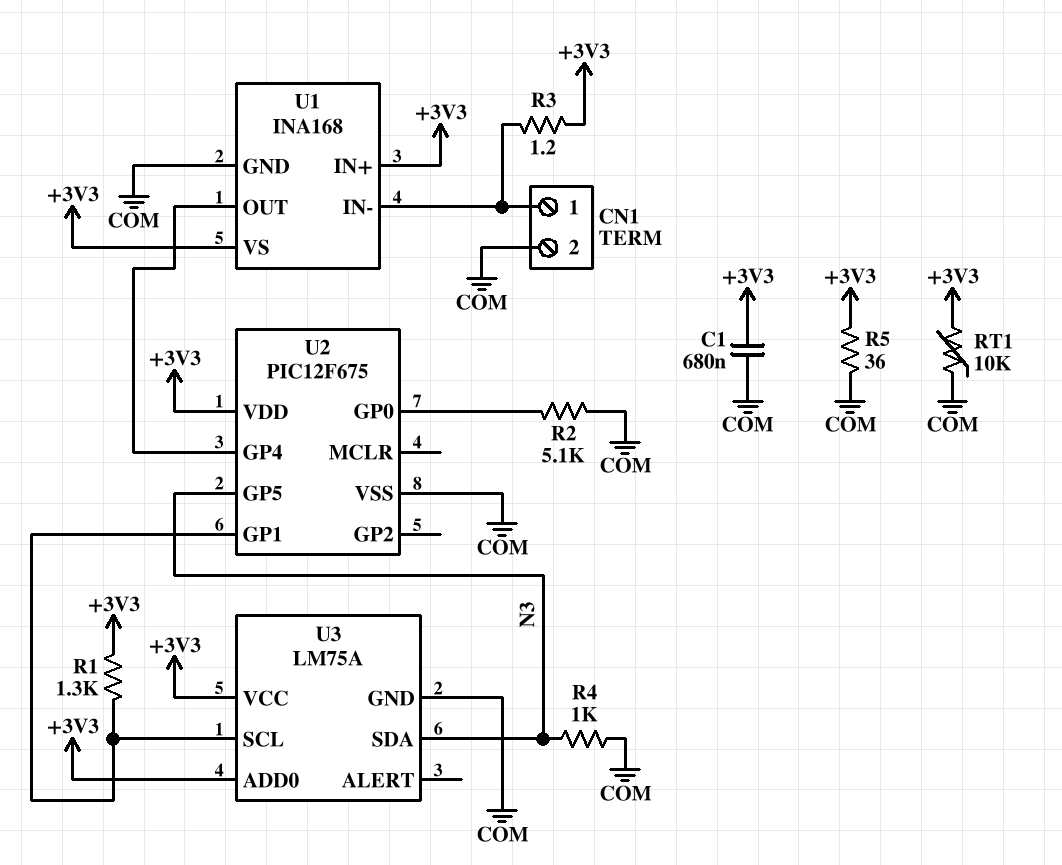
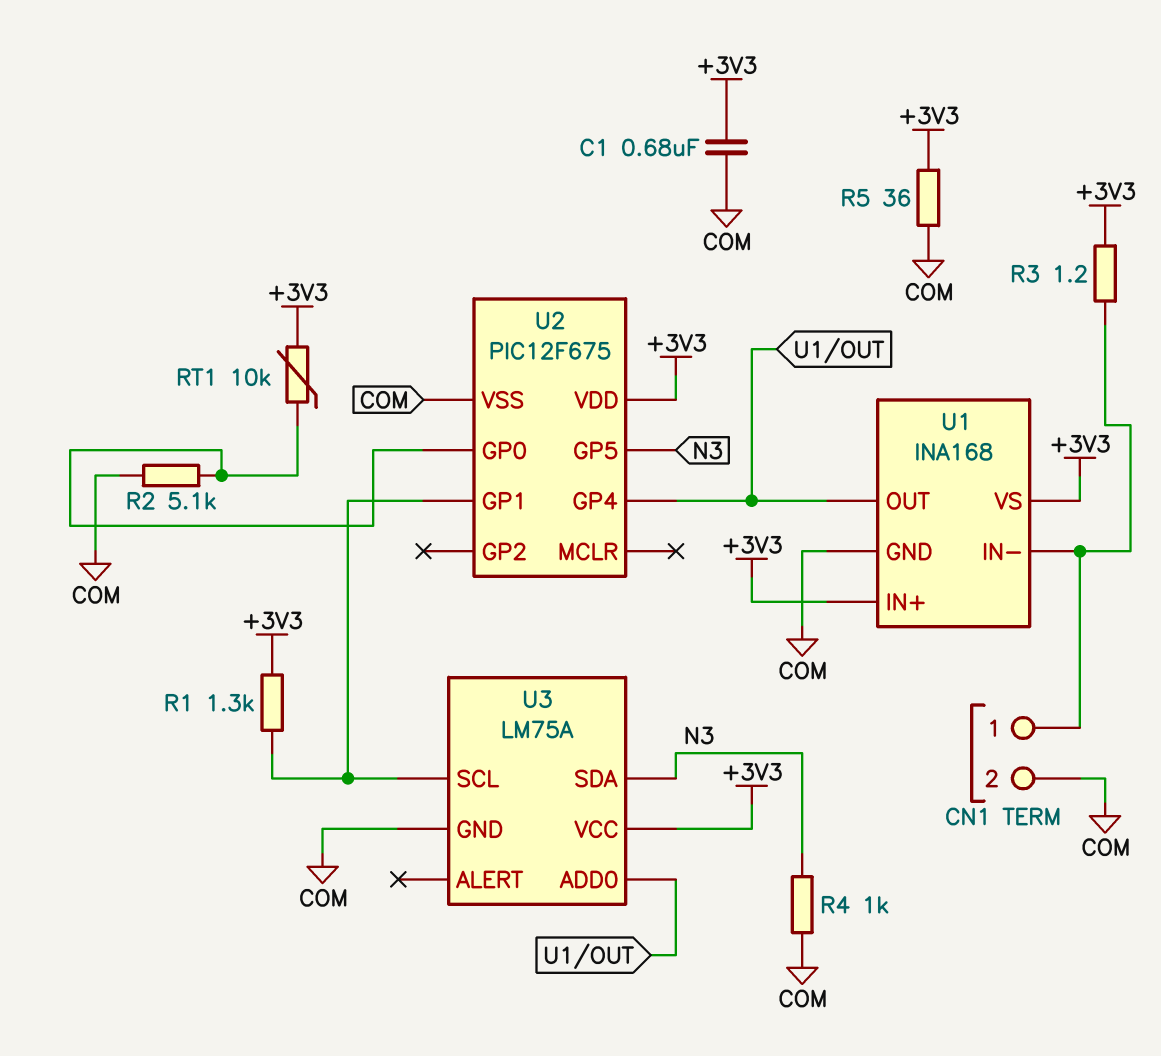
RT1: 10k (+3V3, COM) -> 10k (+3V3, U2/GP0)
U3 pin ADD0: +3V3 -> U1/OUT

